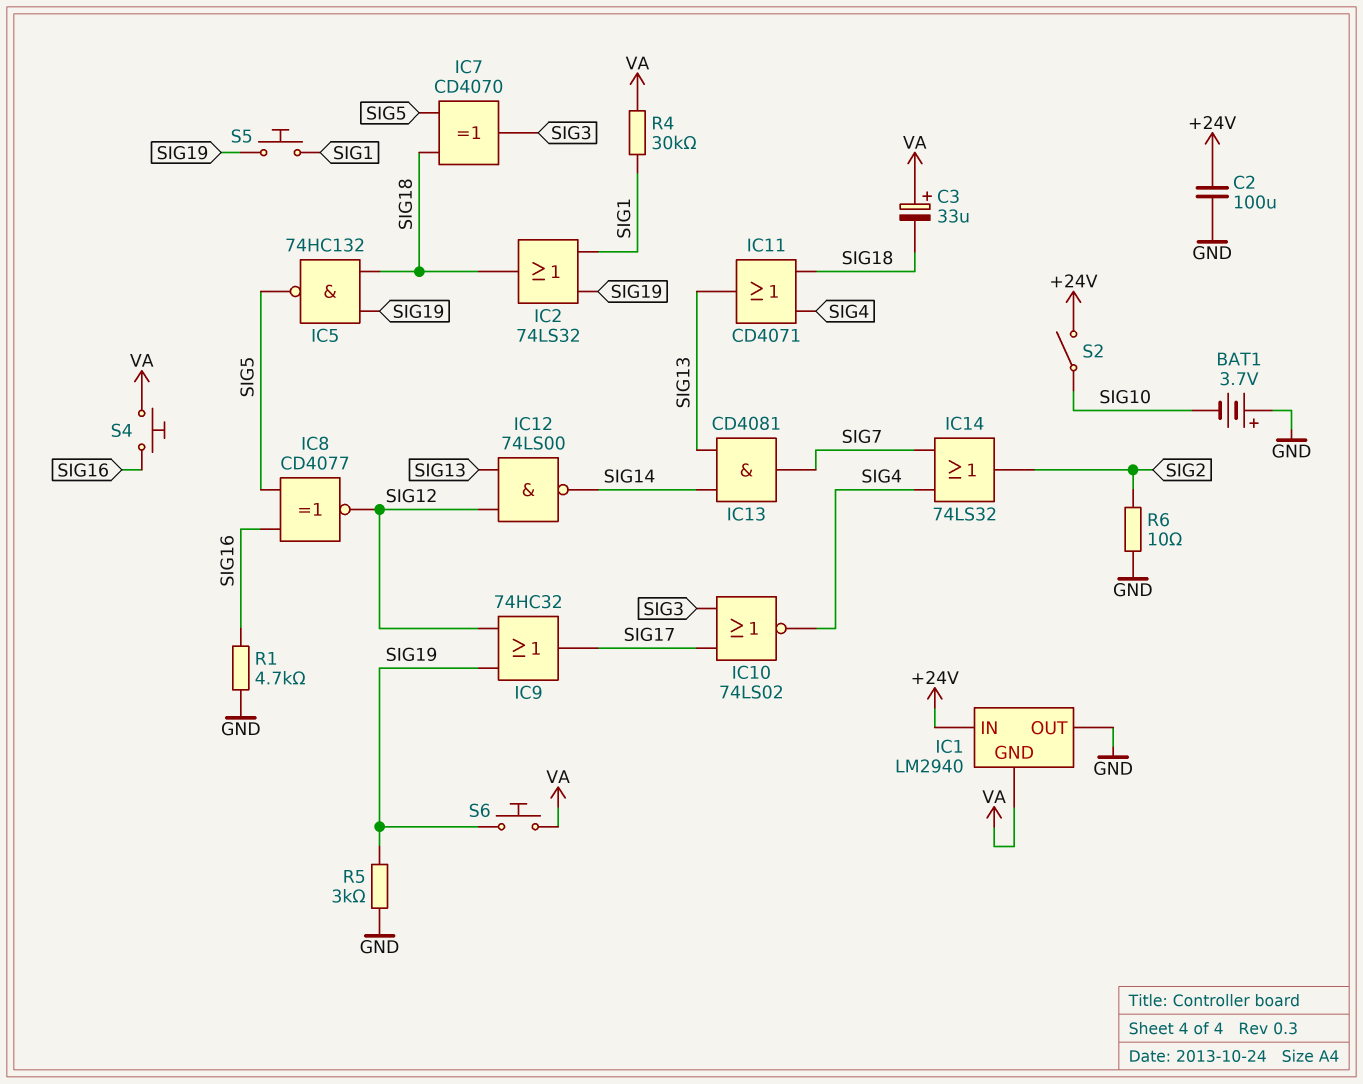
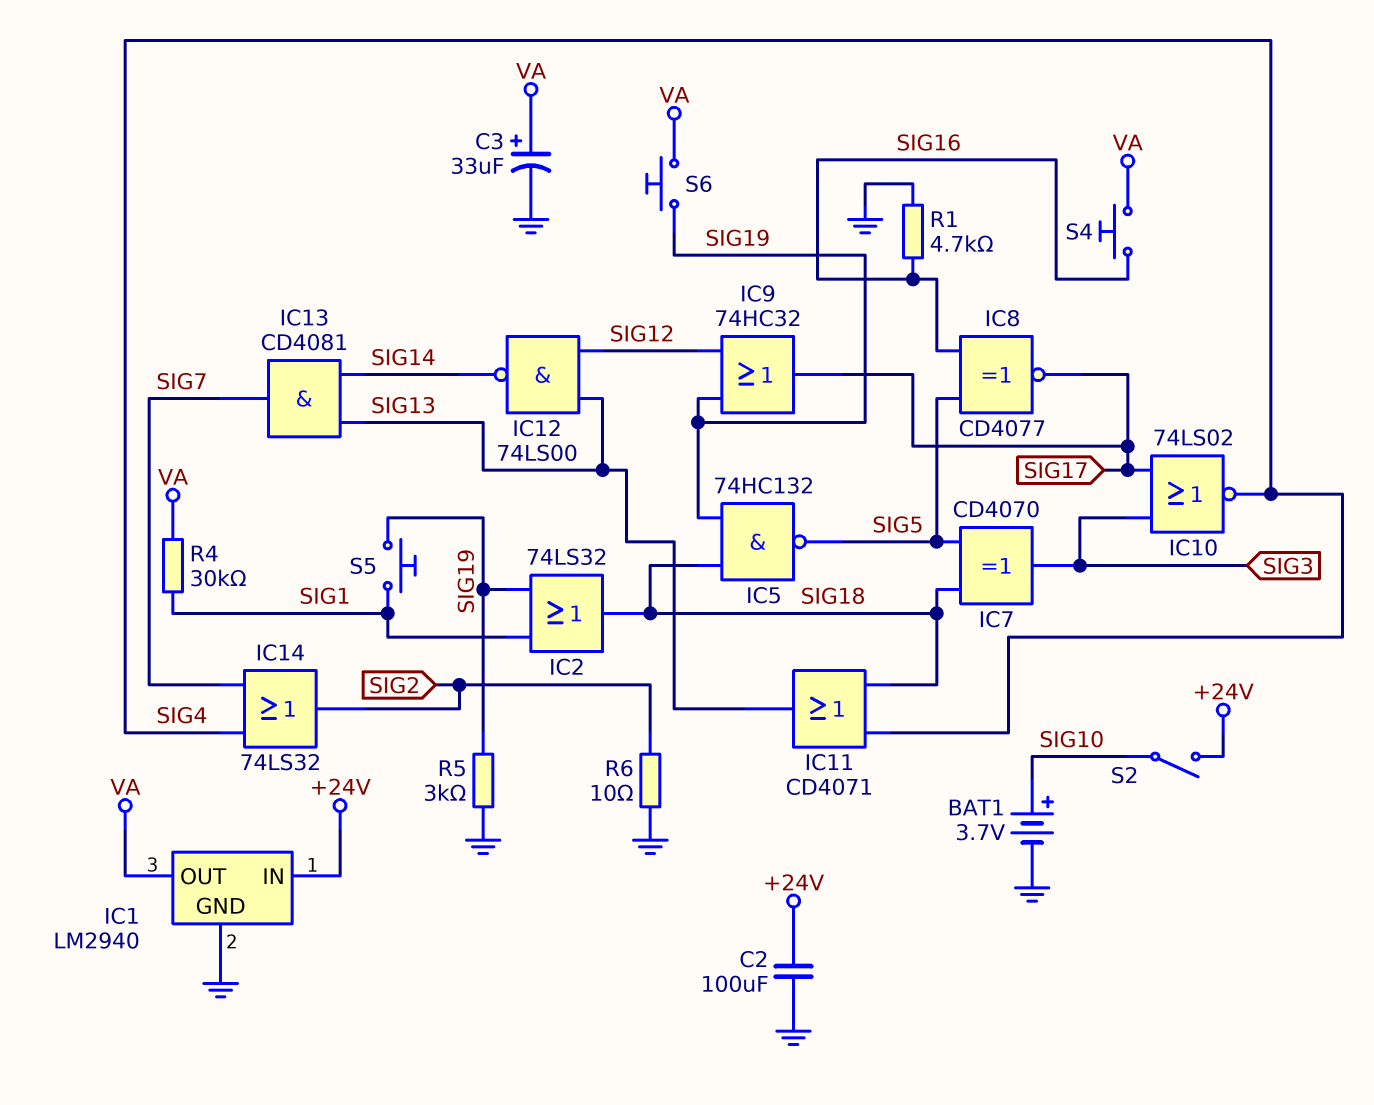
BAT1: 3.7V (plus GND, minus SIG10) -> 3.7V (plus SIG10, minus GND)
C3: 33uF (plus VA, minus SIG18) -> 33uF (plus VA, minus GND)
IC1 pin GND: VA -> GND
IC1 pin OUT: GND -> VA
IC8: XNOR CD4077 (in SIG5, in SIG16, out SIG12) -> XNOR CD4077 (in SIG5, in SIG16, out SIG17)

